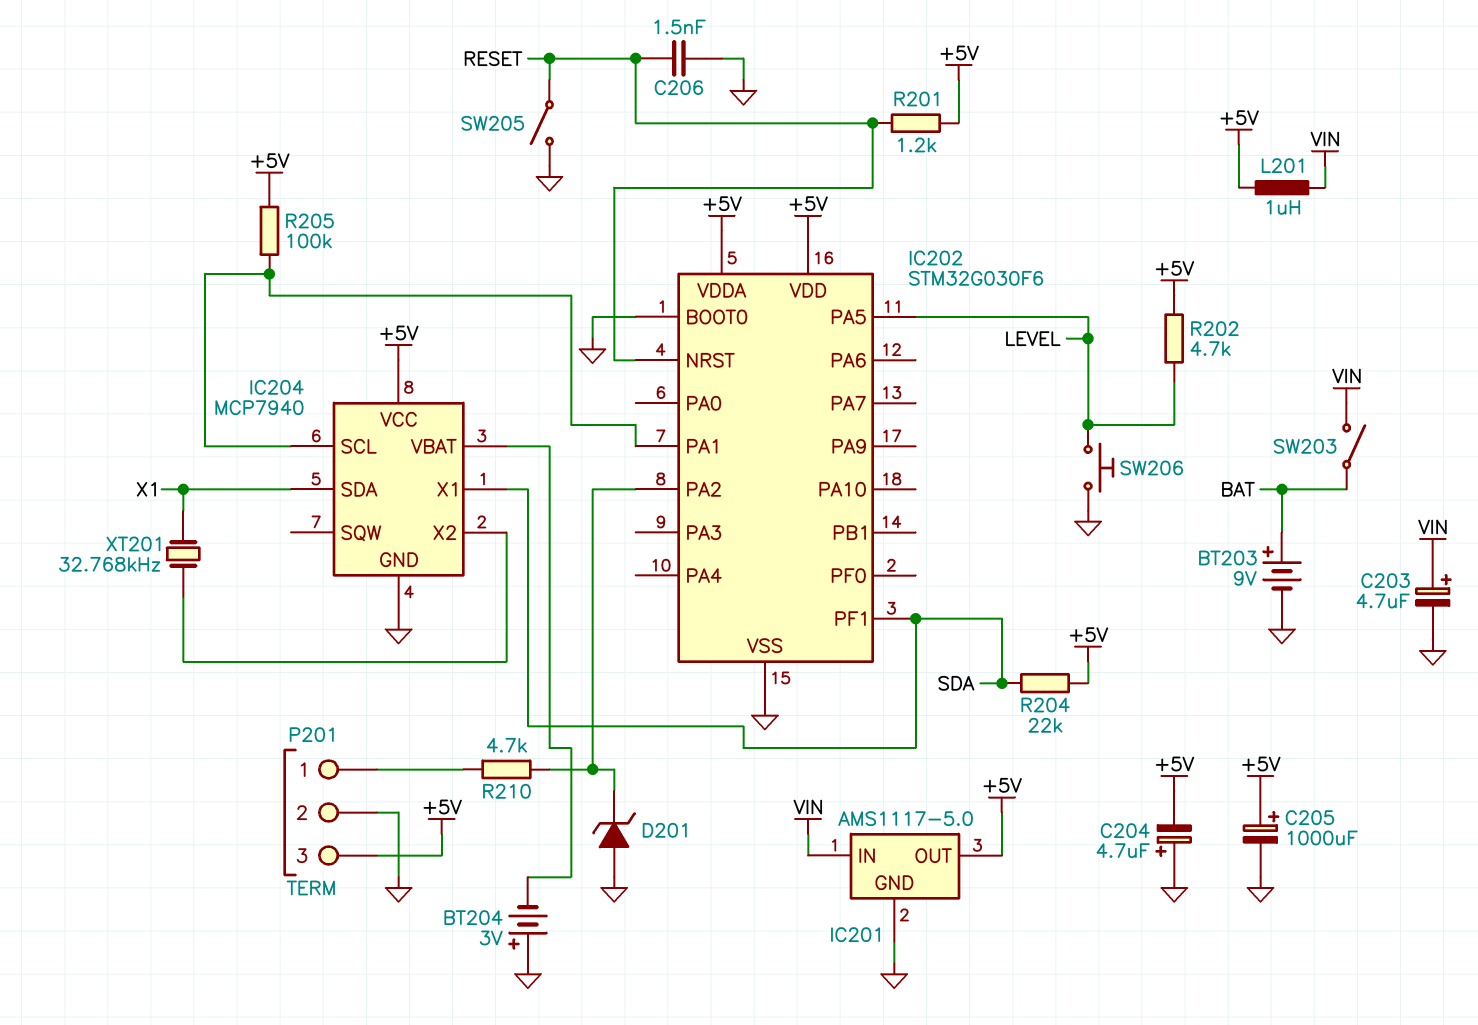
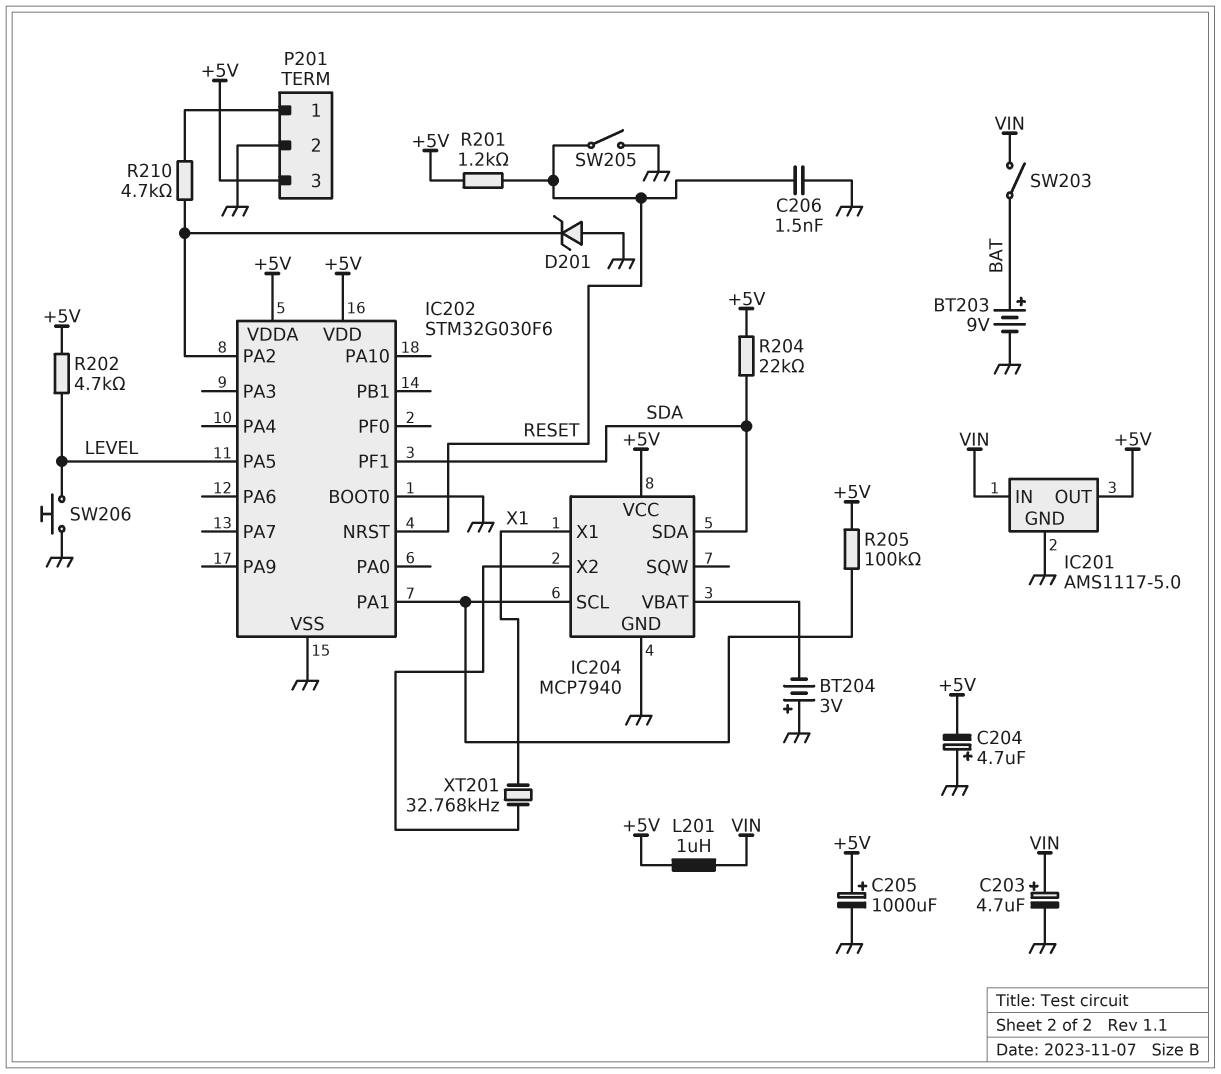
IC204 pin SDA: X1 -> SDA
IC204 pin X1: SDA -> X1

